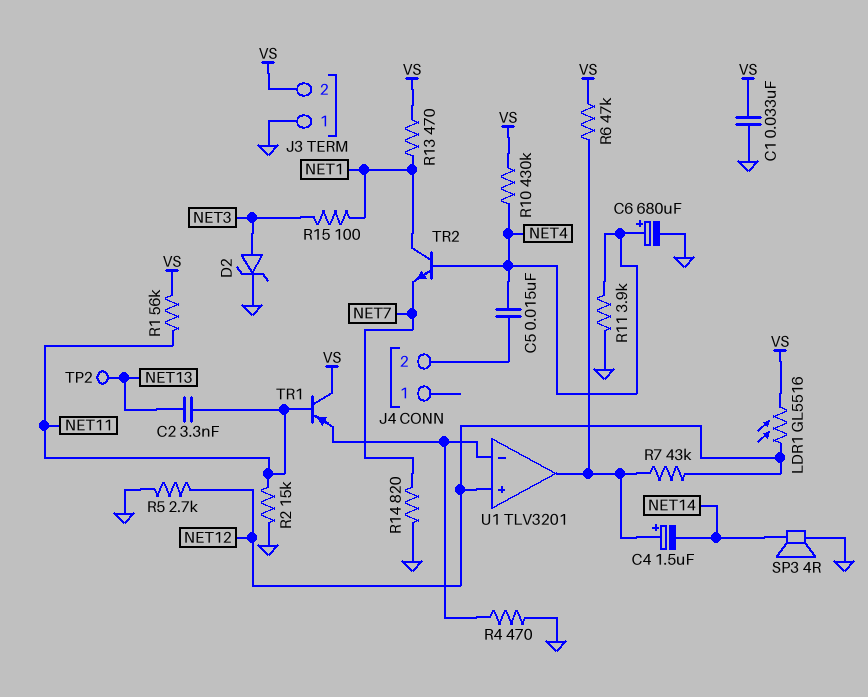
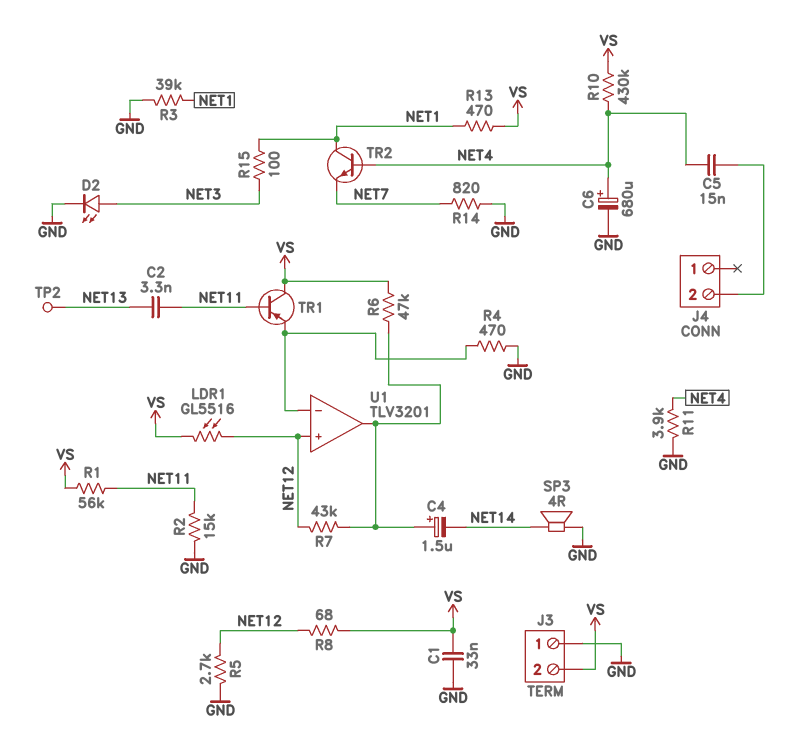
D2: zener (A NET3, K GND) -> LED (A NET3, K GND)
R3: none -> 39k (GND, NET1)
R8: none -> 68 (NET12, VS)

